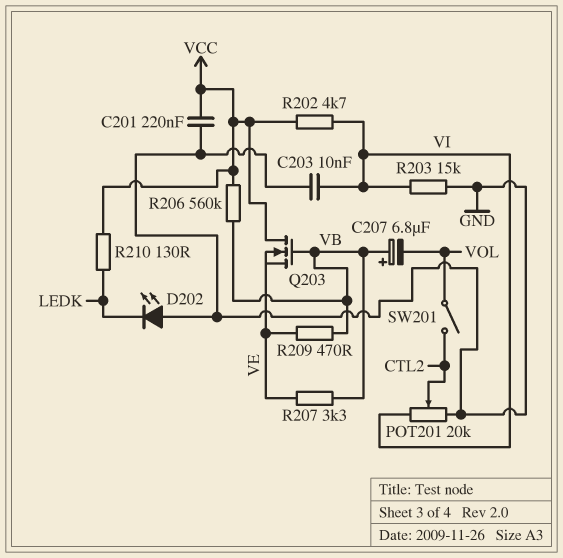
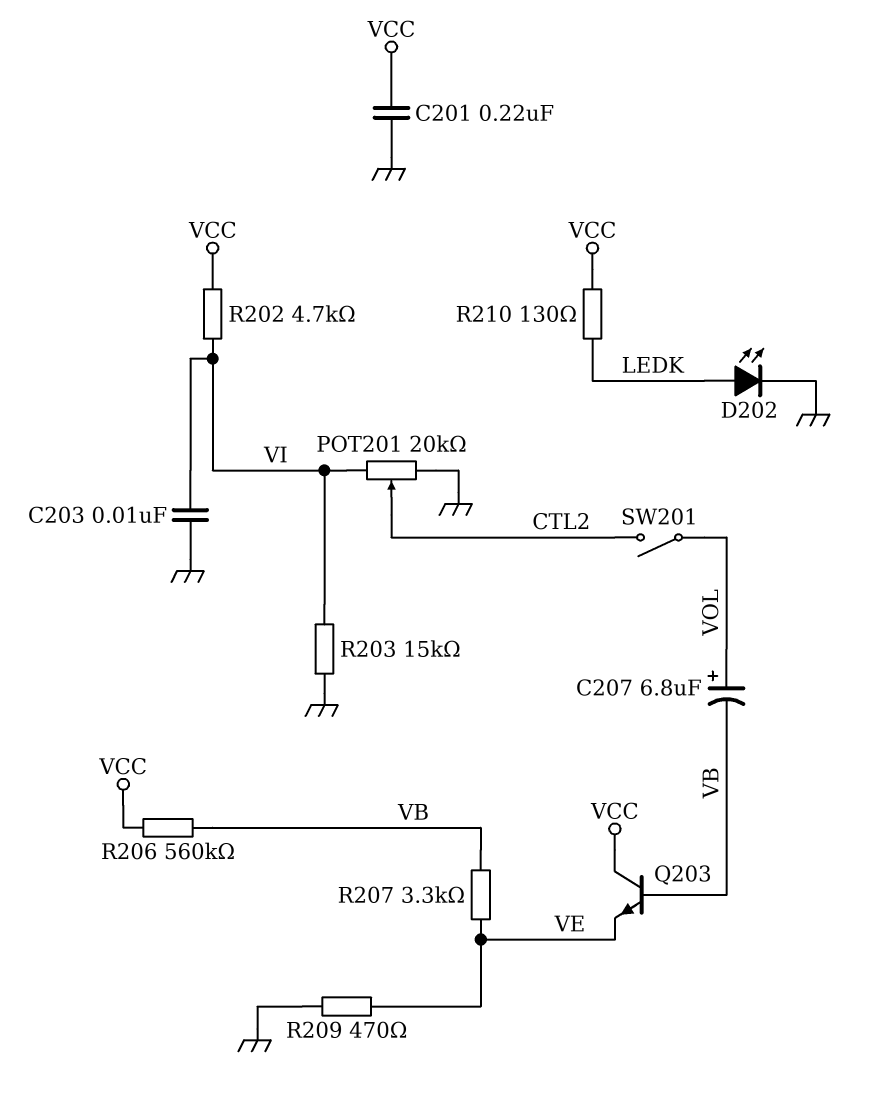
C207: 6.8uF (plus VB, minus VOL) -> 6.8uF (plus VOL, minus VB)
D202: LED (A GND, K LEDK) -> LED (A LEDK, K GND)
Q203: NMOS (G VB, D VCC, S VE) -> NPN (B VB, C VCC, E VE)
R209: 470 (VB, VE) -> 470 (GND, VE)

